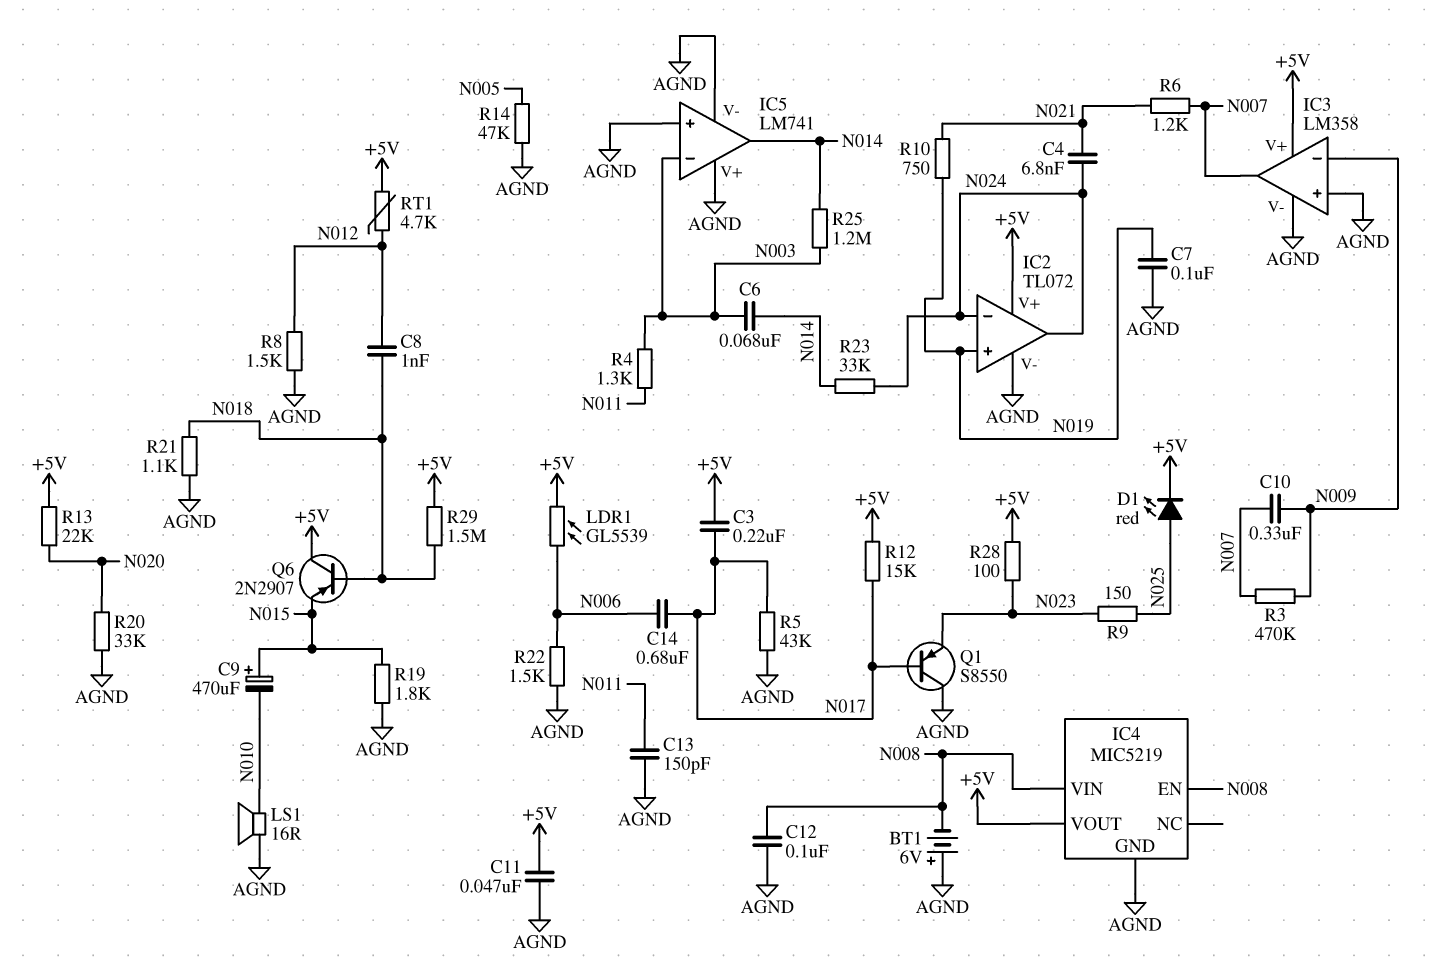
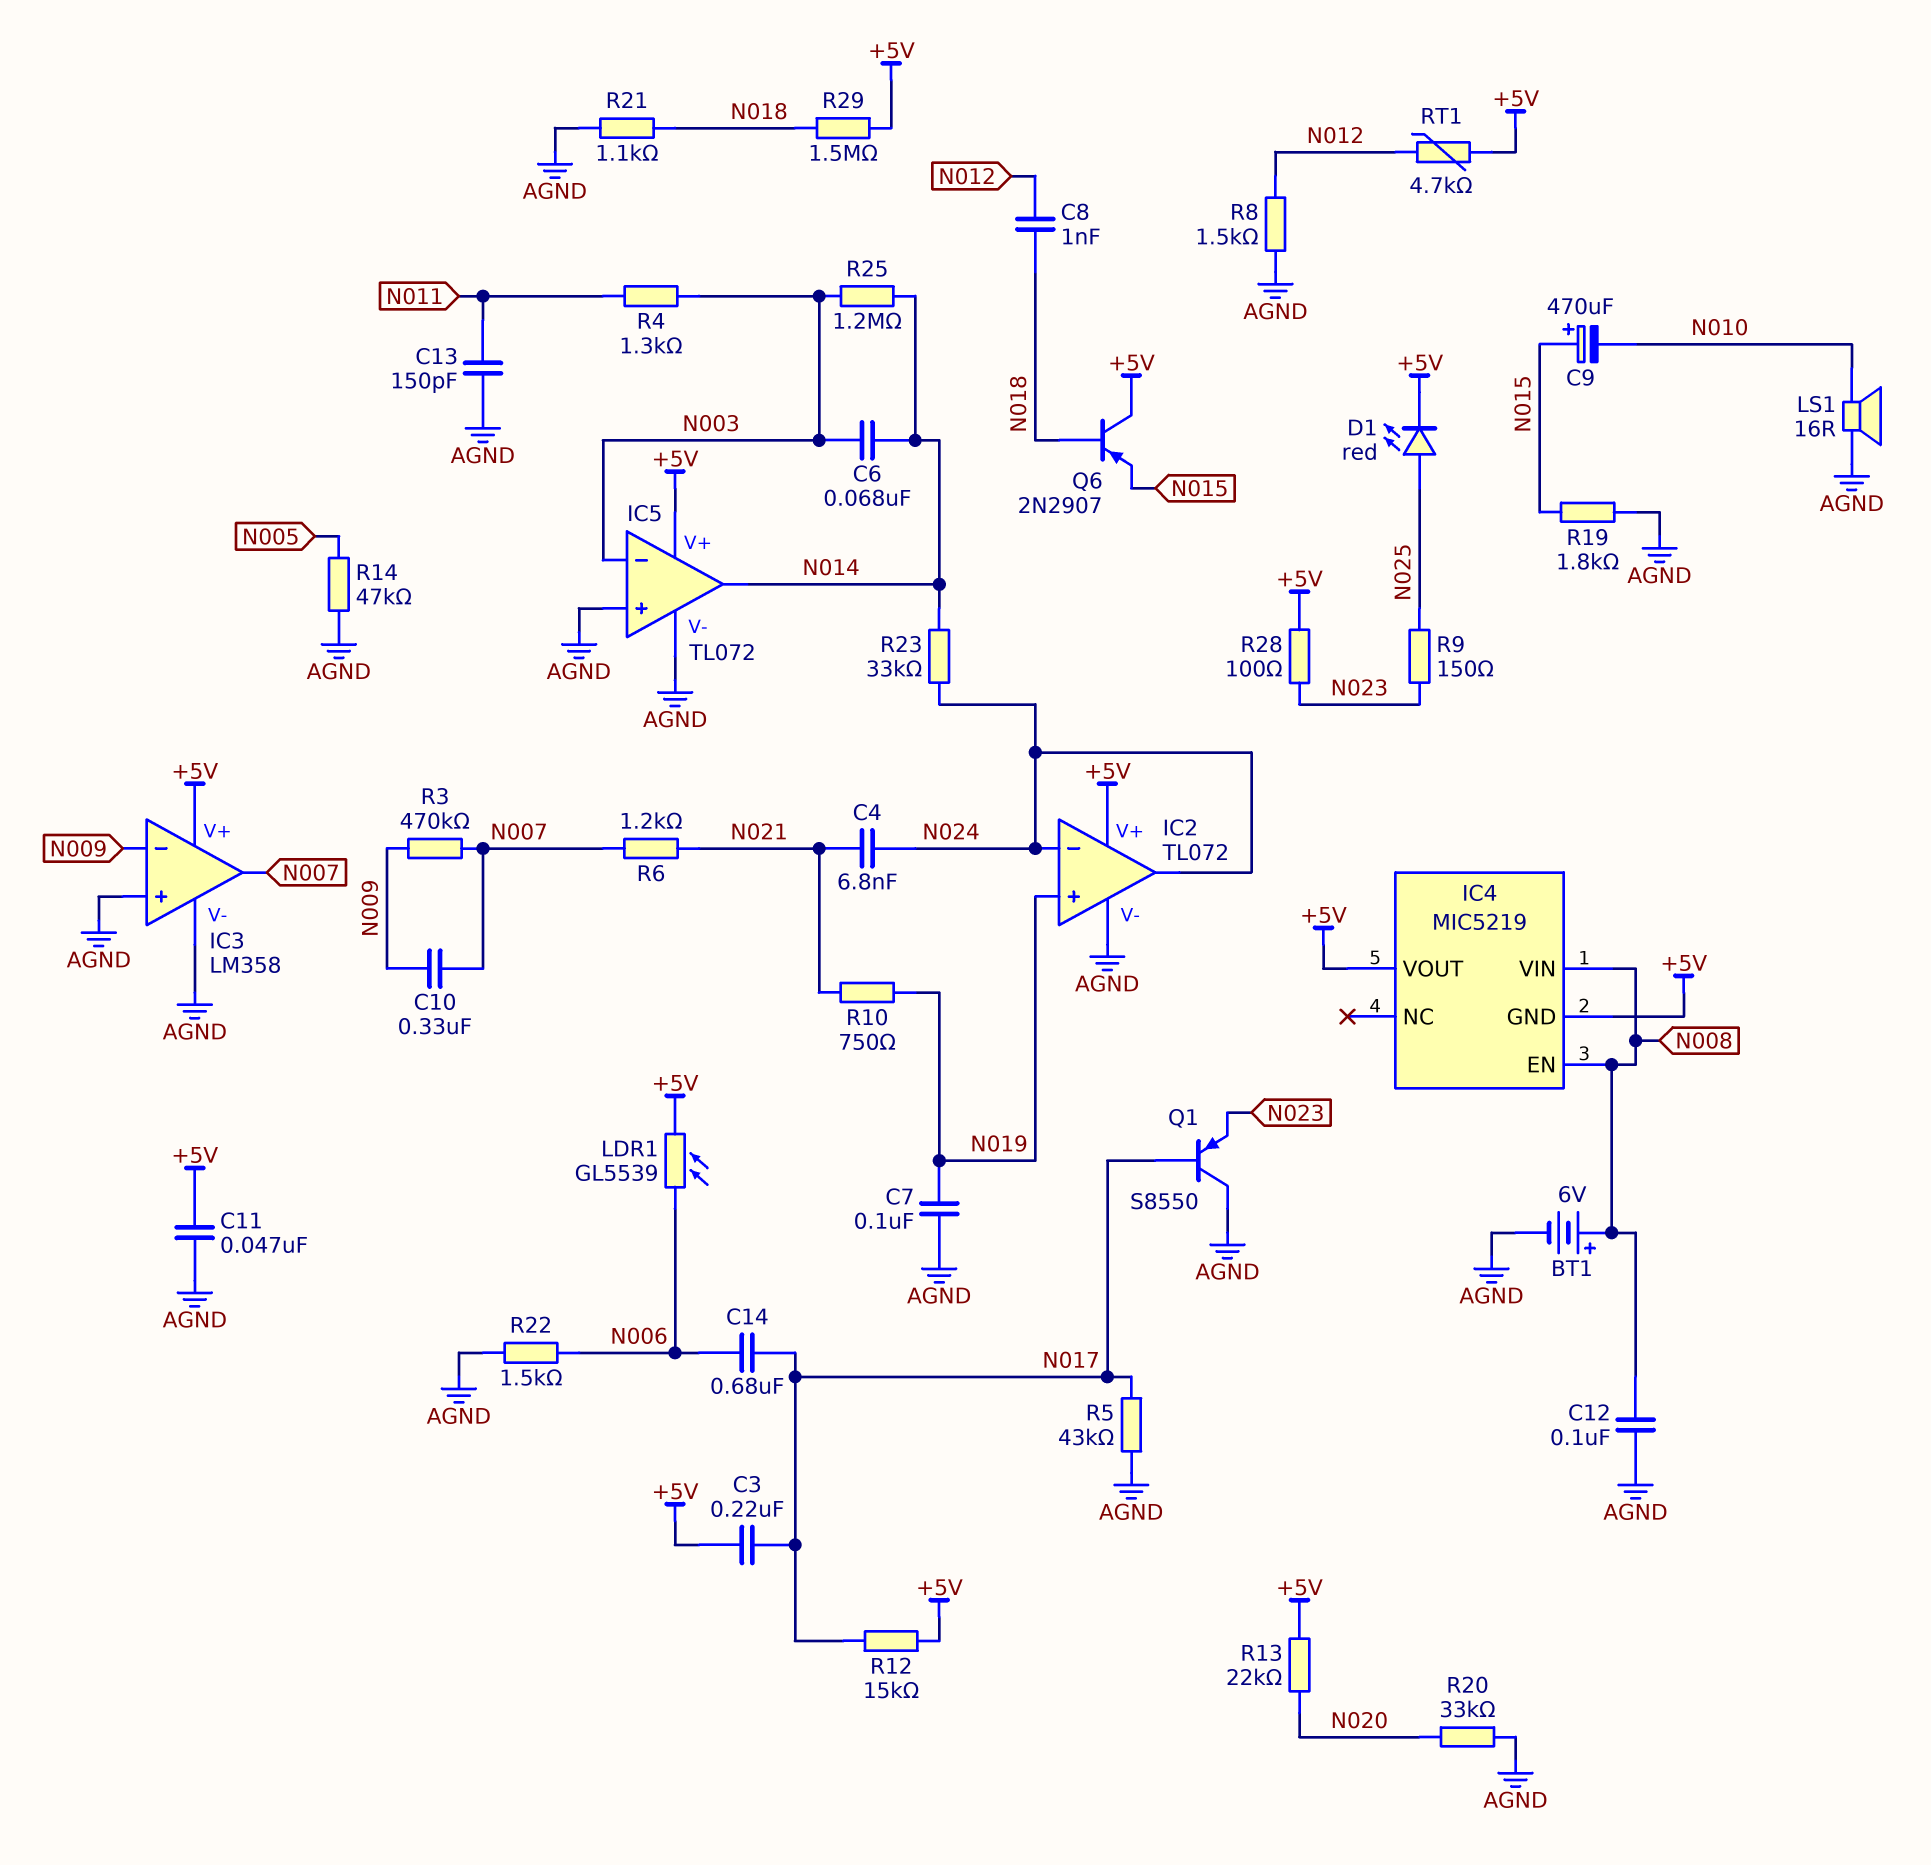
BT1: 6V (plus AGND, minus N008) -> 6V (plus N008, minus AGND)
IC4 pin GND: AGND -> +5V
IC5: LM741 -> TL072
IC5 pin V+: AGND -> +5V

